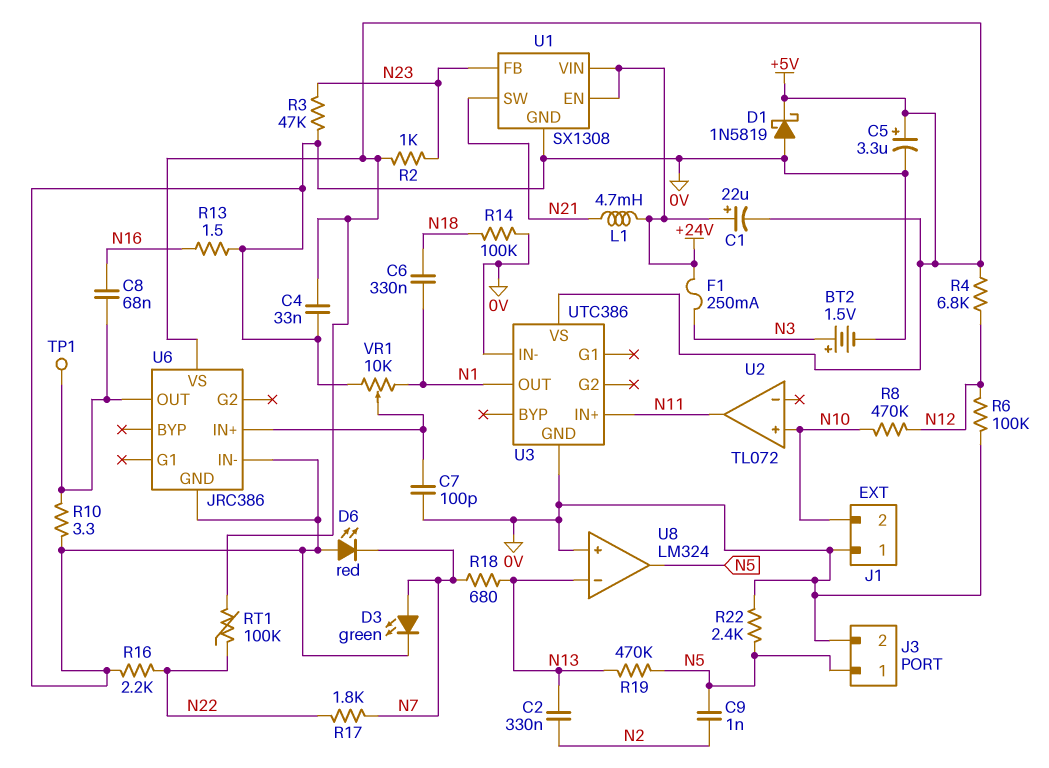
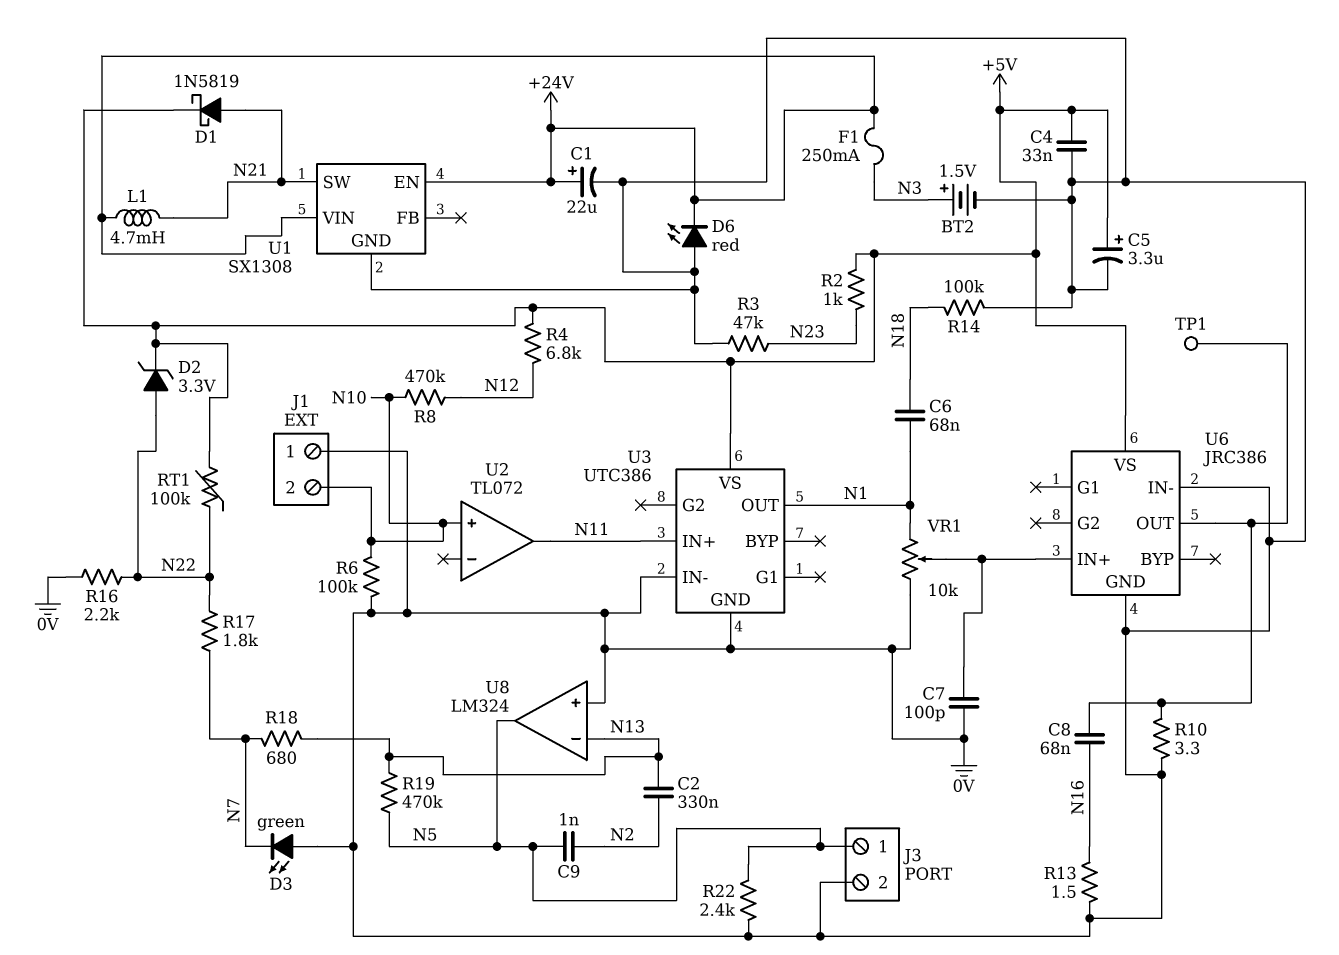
C1: 22uF (plus +24V, minus +5V) -> 22uF (plus +24V, minus 0V)
C6: 330nF (N1, N18) -> 68nF (N1, N18)
D1: schottky 1N5819 (A 0V, K +5V) -> schottky 1N5819 (A N21, K +5V)
D2: none -> zener 3.3V (A N22, K +5V)
D3: LED green (A N7, K 0V) -> LED green (A 0V, K N7)
D6: LED red (A 0V, K N7) -> LED red (A 0V, K +24V)
R6: 100k (0V, N12) -> 100k (0V, N10)
U1 pin FB: N23 -> none

